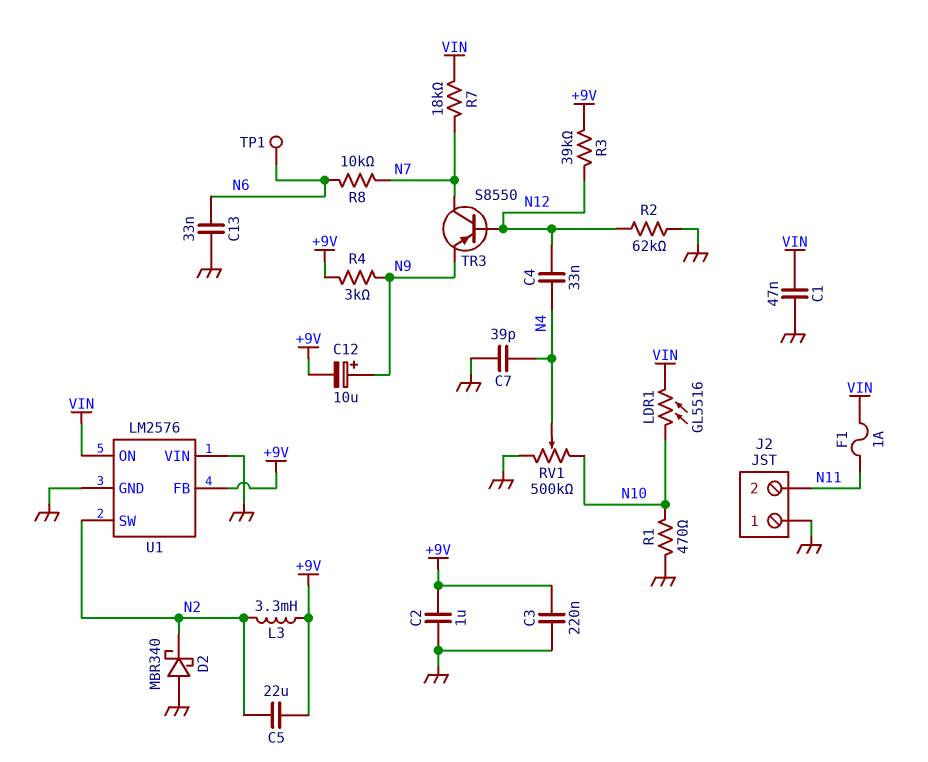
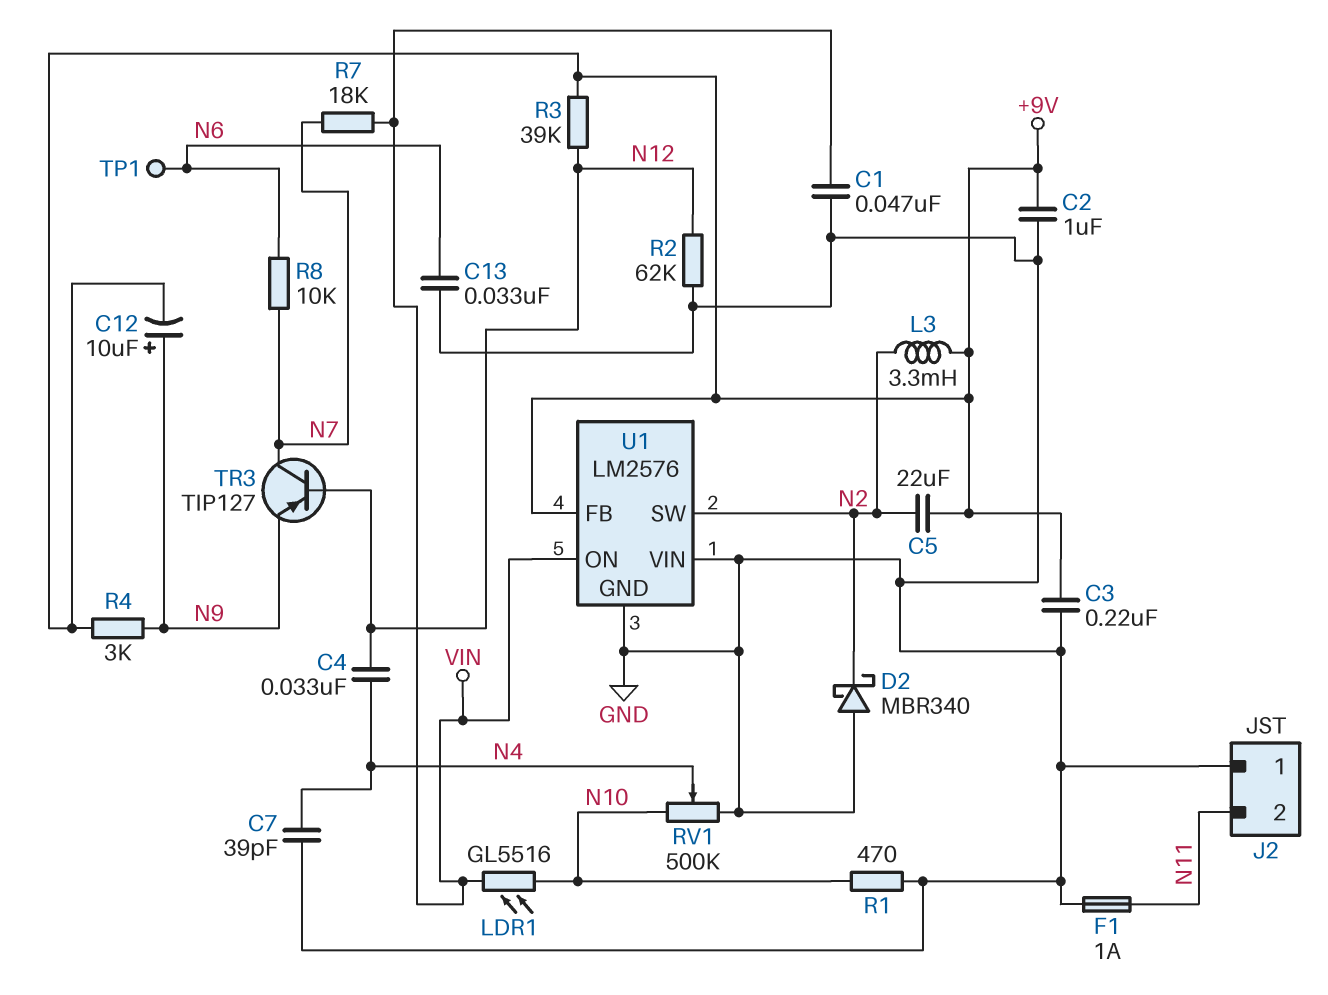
F1: 1A (N11, VIN) -> 1A (GND, N11)
TR3: PNP S8550 (B N12, C N7, E N9) -> PNP TIP127 (B N12, C N7, E N9)

